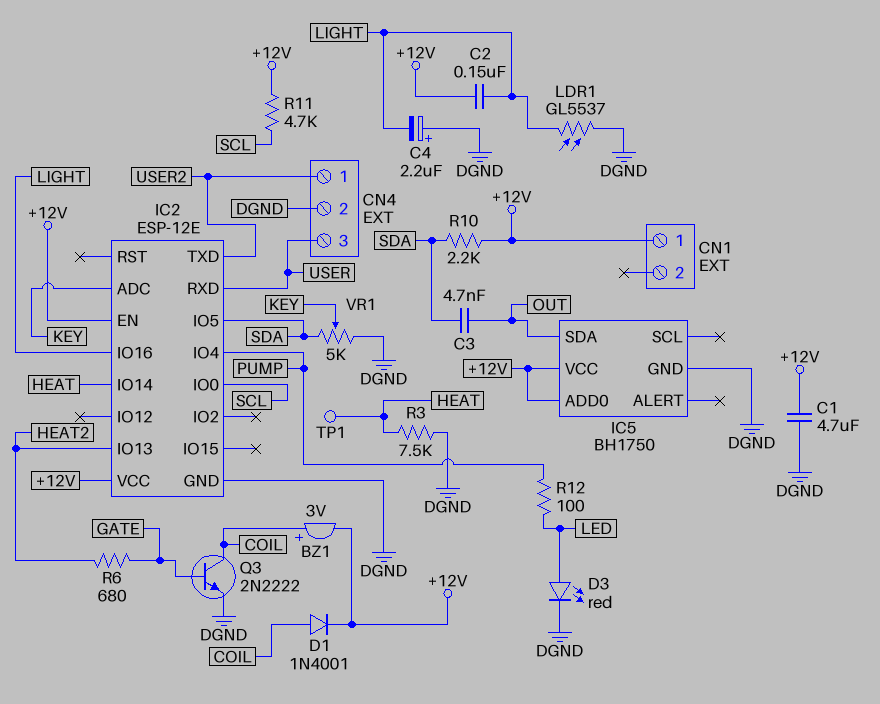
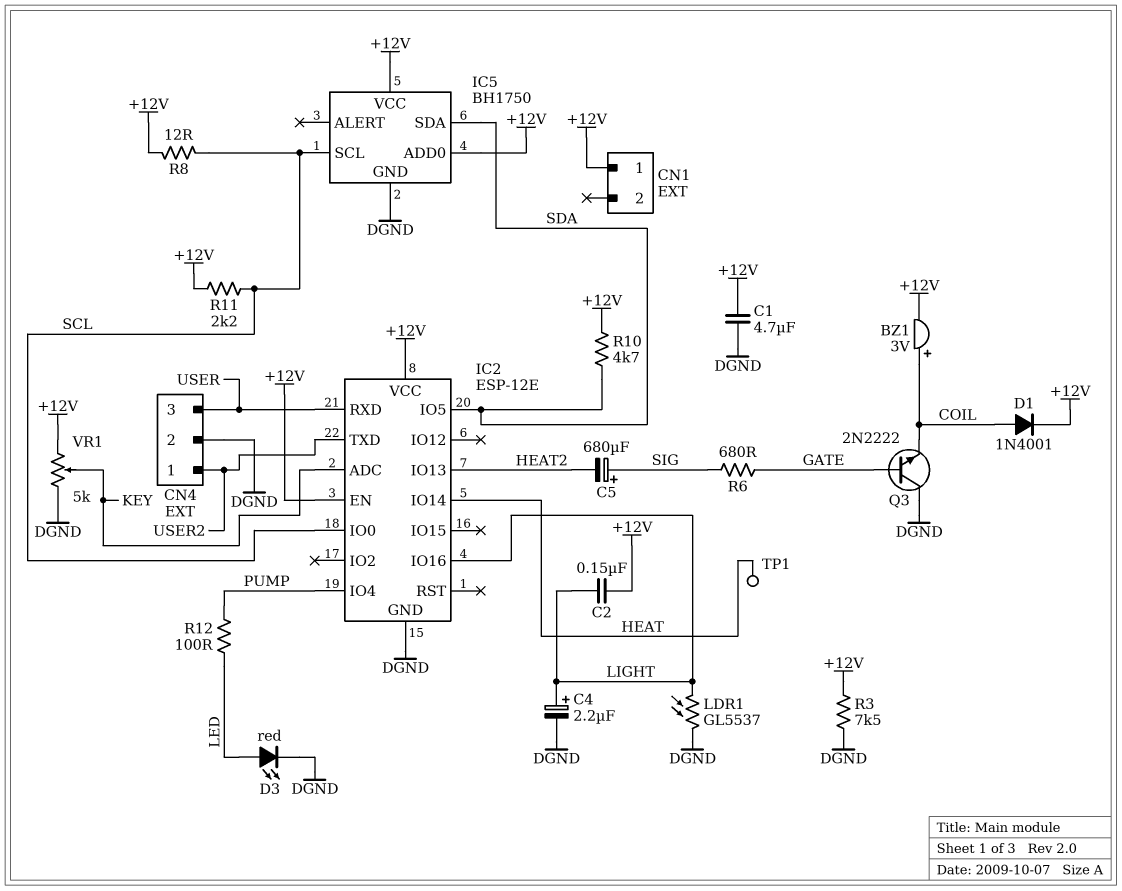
C3: 4.7nF (OUT, SDA) -> none
C4: 2.2uF (plus DGND, minus LIGHT) -> 2.2uF (plus LIGHT, minus DGND)
C5: none -> 680uF (plus SIG, minus HEAT2)
IC5 pin SCL: none -> SCL
IC5 pin SDA: OUT -> SDA
Q3: NPN 2N2222 (B GATE, C COIL, E DGND) -> NPN 2N2222 (B GATE, C DGND, E COIL)
R3: 7.5k (DGND, HEAT) -> 7.5k (+12V, DGND)
R6: 680 (GATE, HEAT2) -> 680 (GATE, SIG)
R8: none -> 12 (+12V, SCL)
R10: 2.2k (+12V, SDA) -> 4.7k (+12V, SDA)
R11: 4.7k (+12V, SCL) -> 2.2k (+12V, SCL)
VR1: 5k (DGND, SDA, wiper KEY) -> 5k (+12V, DGND, wiper KEY)

